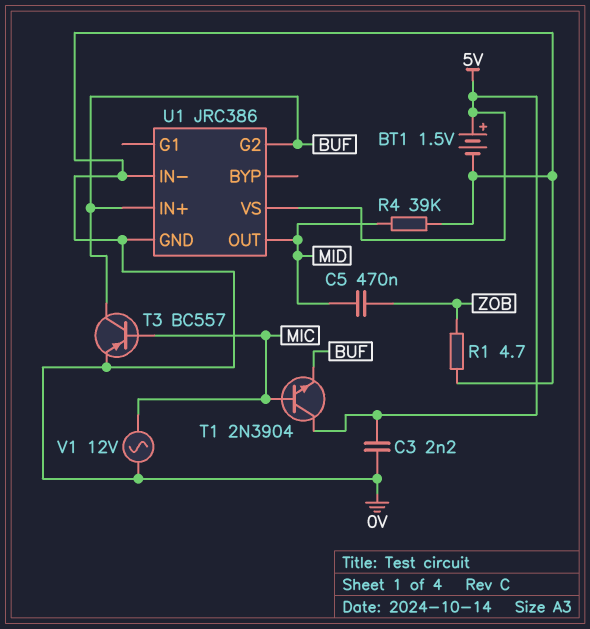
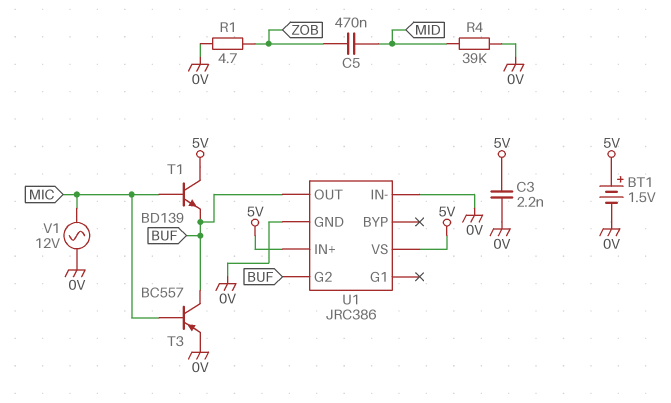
T1: NPN 2N3904 (B MIC, C 5V, E BUF) -> NPN BD139 (B MIC, C 5V, E BUF)
U1 pin IN+: BUF -> 5V
U1 pin OUT: MID -> BUF

